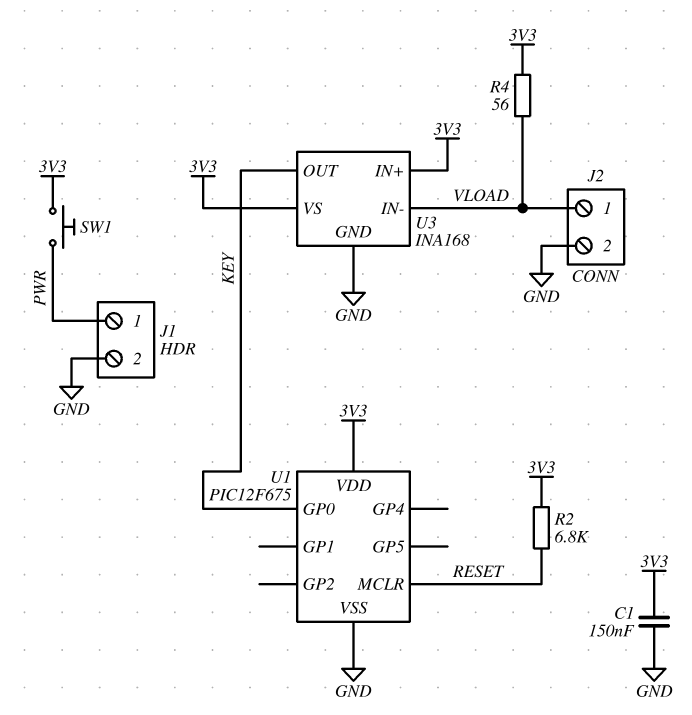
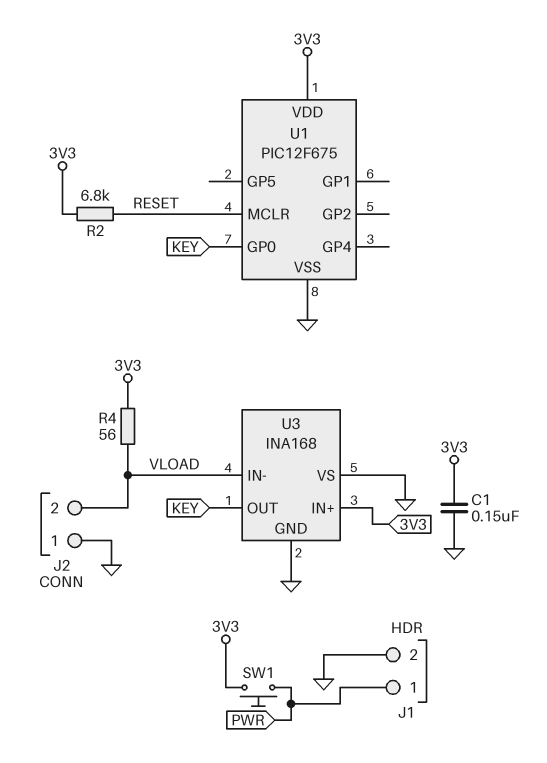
J2 pin 1: VLOAD -> GND
J2 pin 2: GND -> VLOAD
U3 pin VS: 3V3 -> GND

